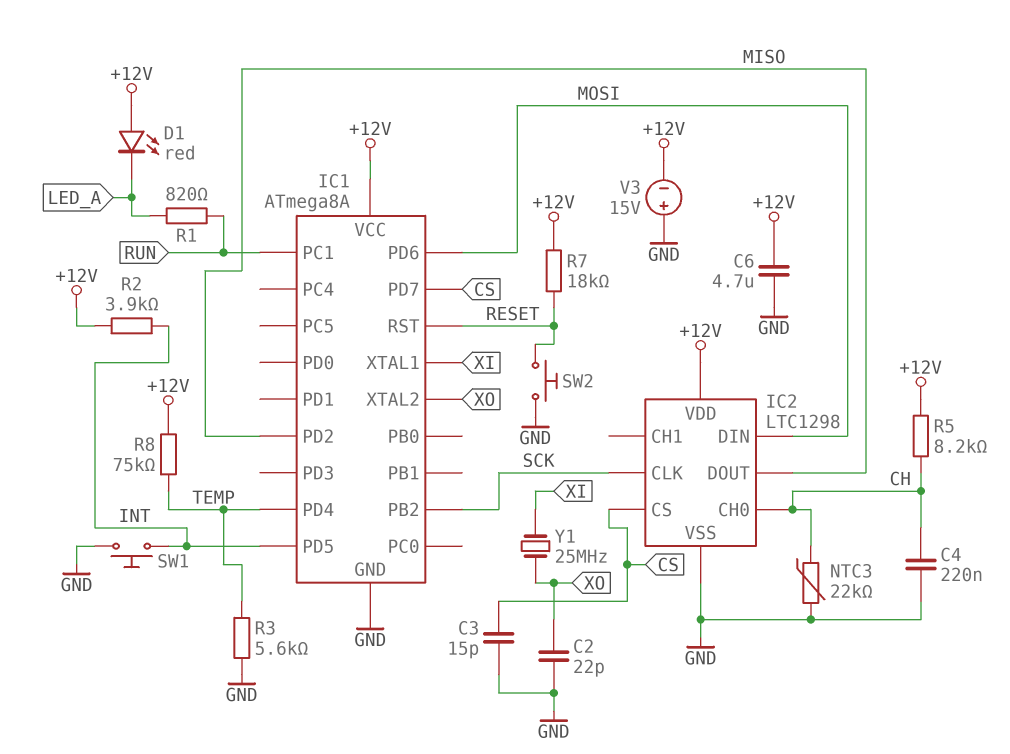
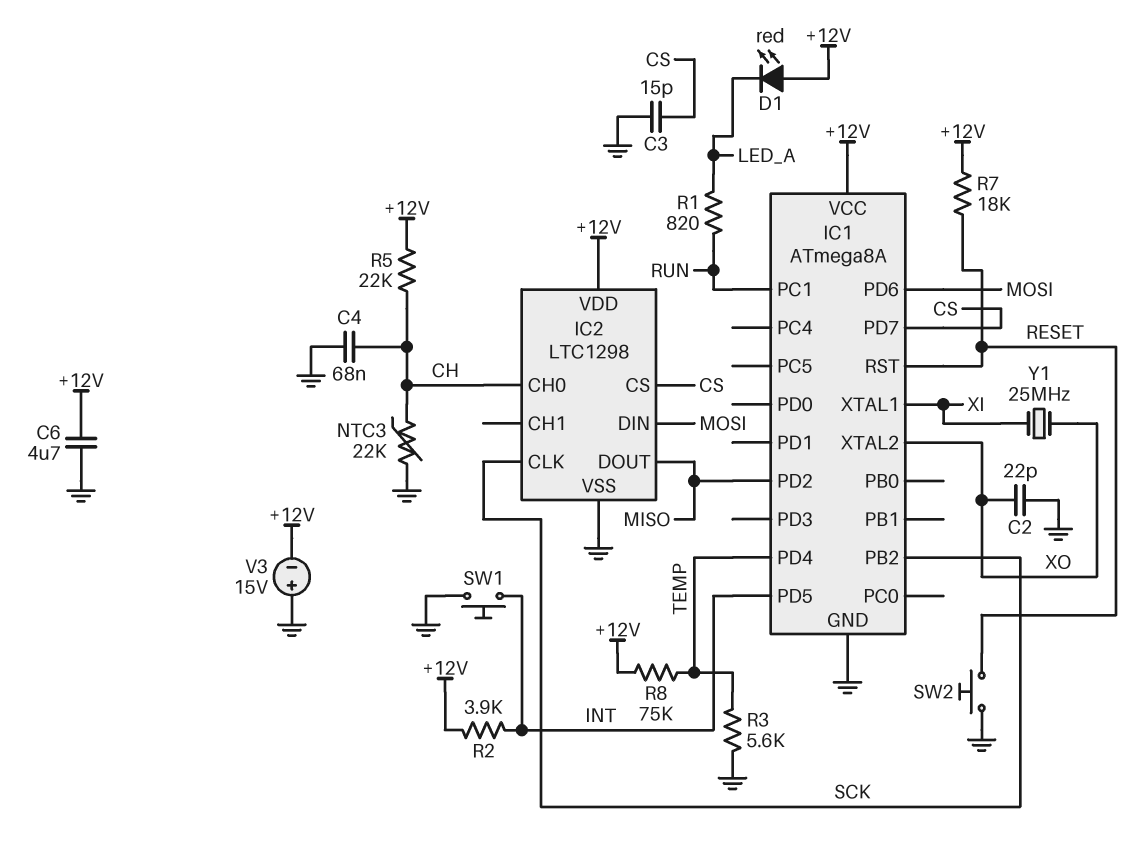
C4: 220nF (CH, GND) -> 68nF (CH, GND)
R5: 8.2k (+12V, CH) -> 22k (+12V, CH)

